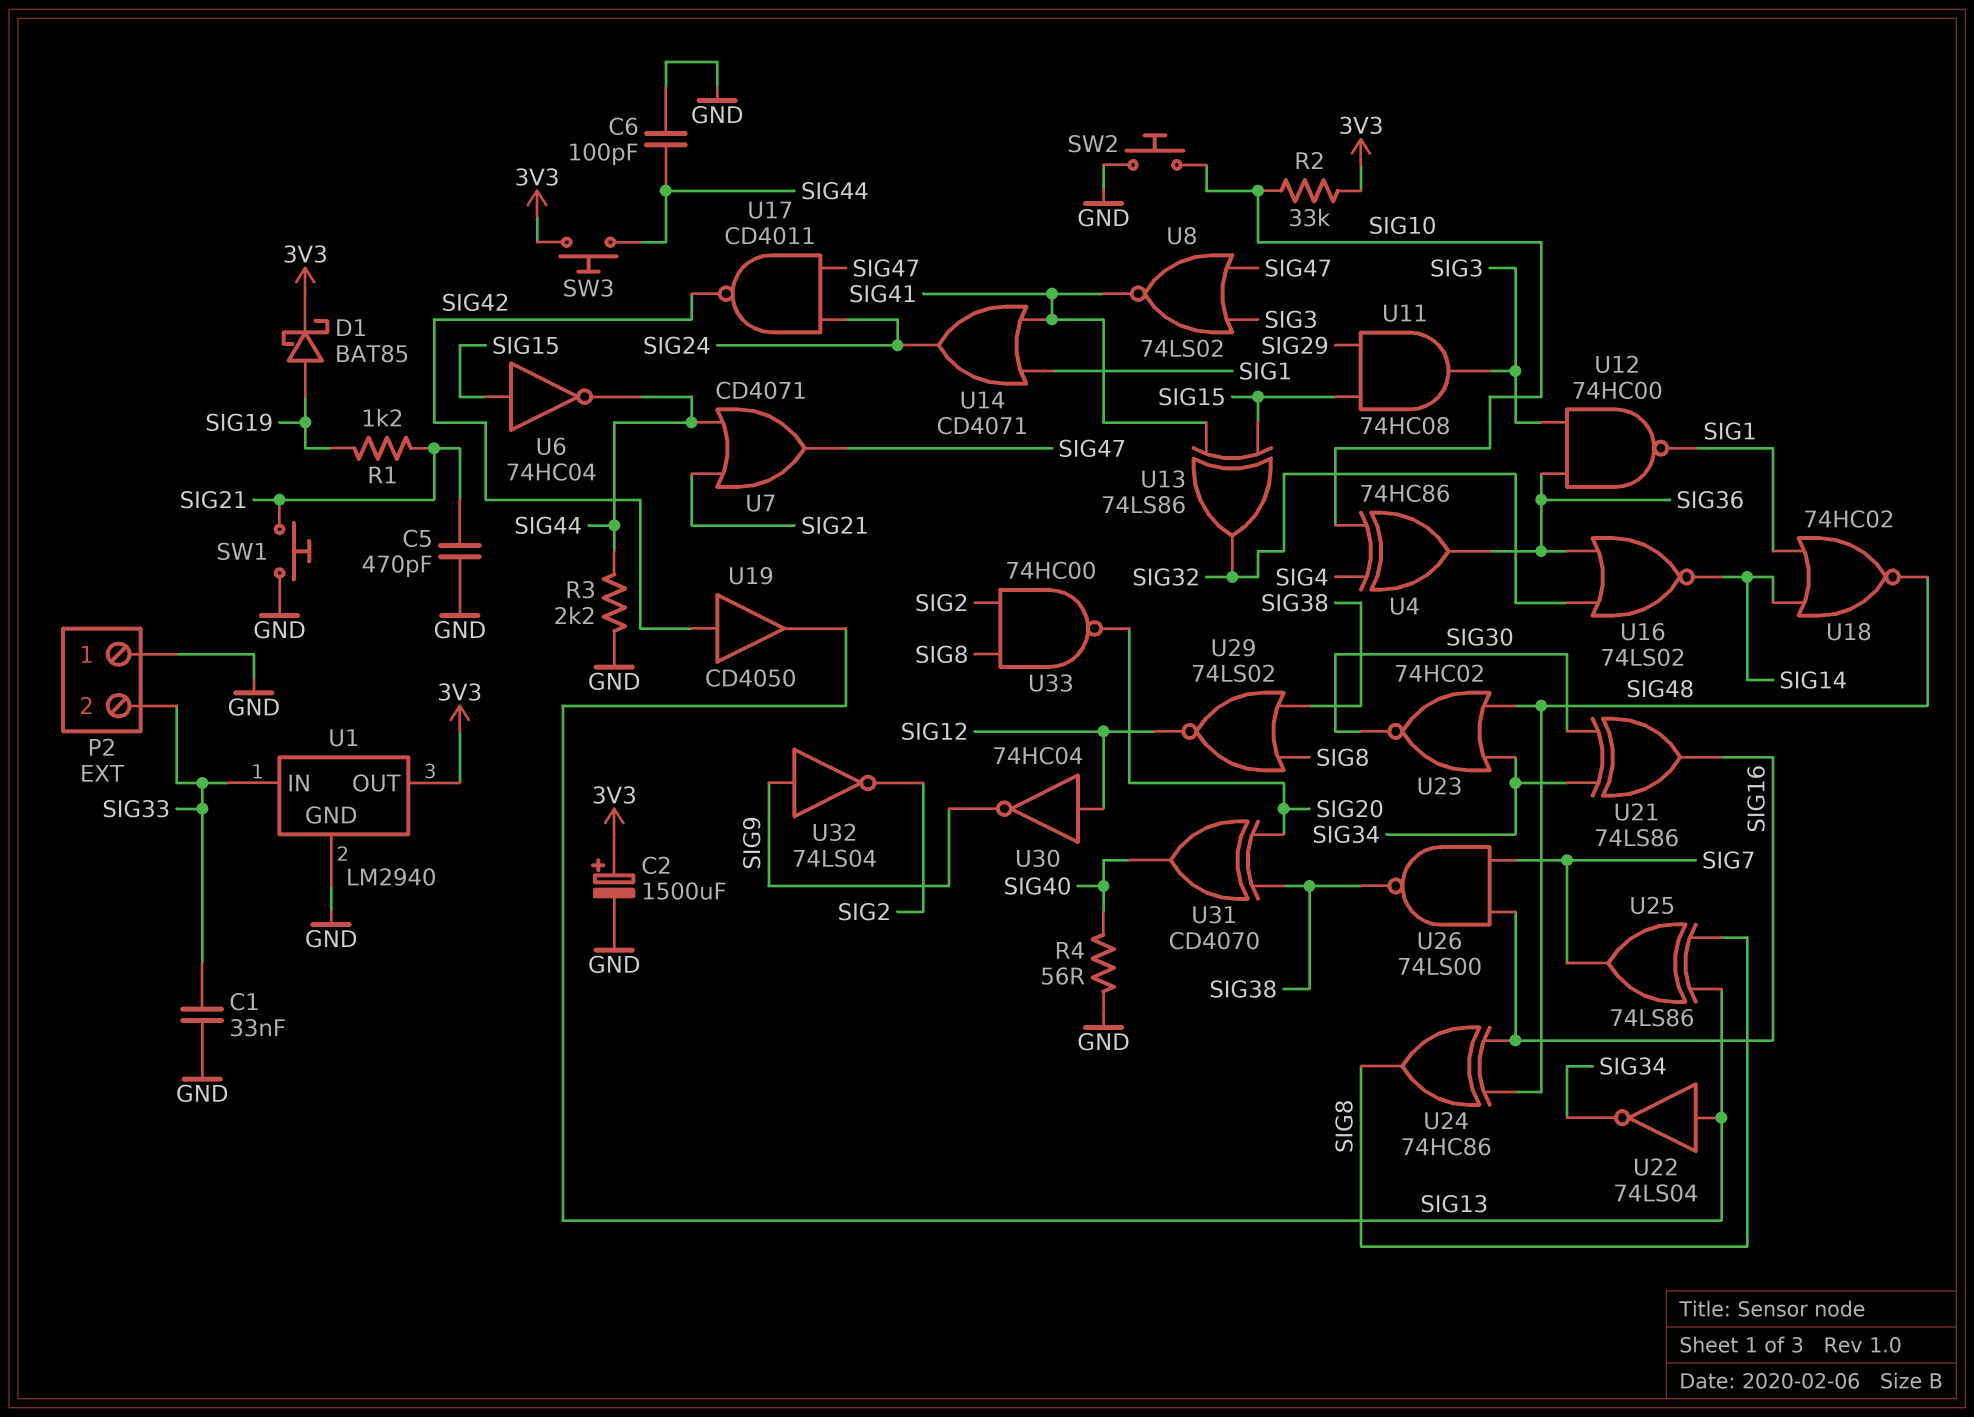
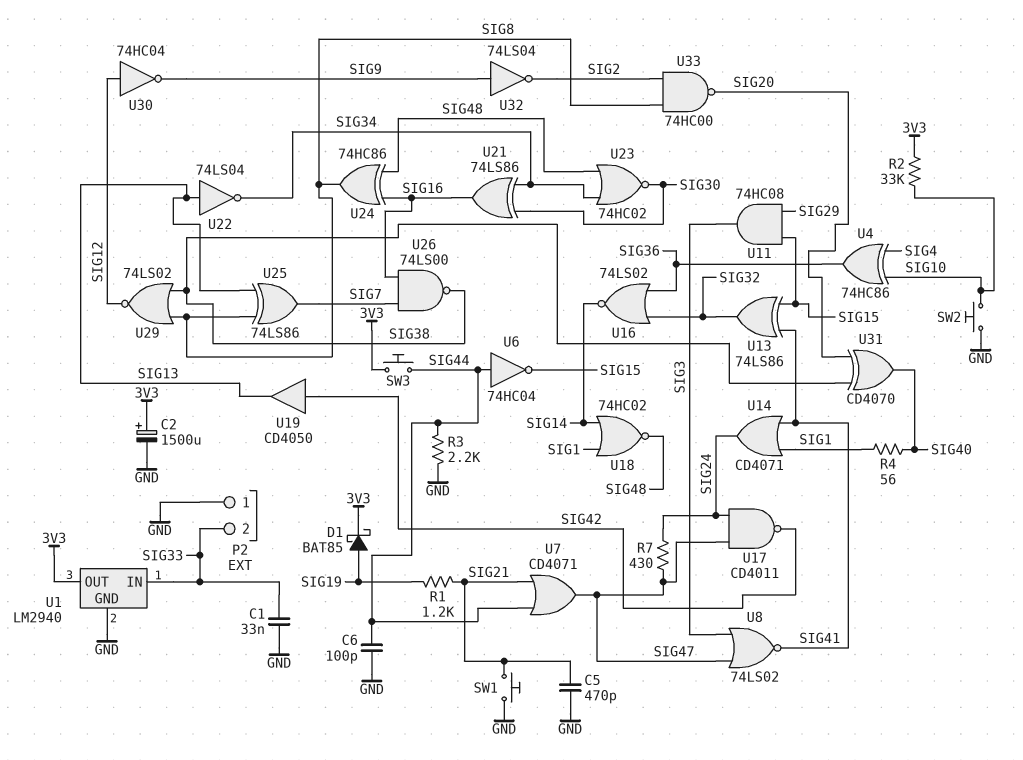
R4: 56 (GND, SIG40) -> 56 (SIG1, SIG40)
R7: none -> 430 (SIG24, SIG47)
U6: NOT 74HC04 (in SIG15, out SIG44) -> NOT 74HC04 (in SIG44, out SIG15)
U12: NAND 74HC00 (in SIG3, in SIG36, out SIG1) -> none

